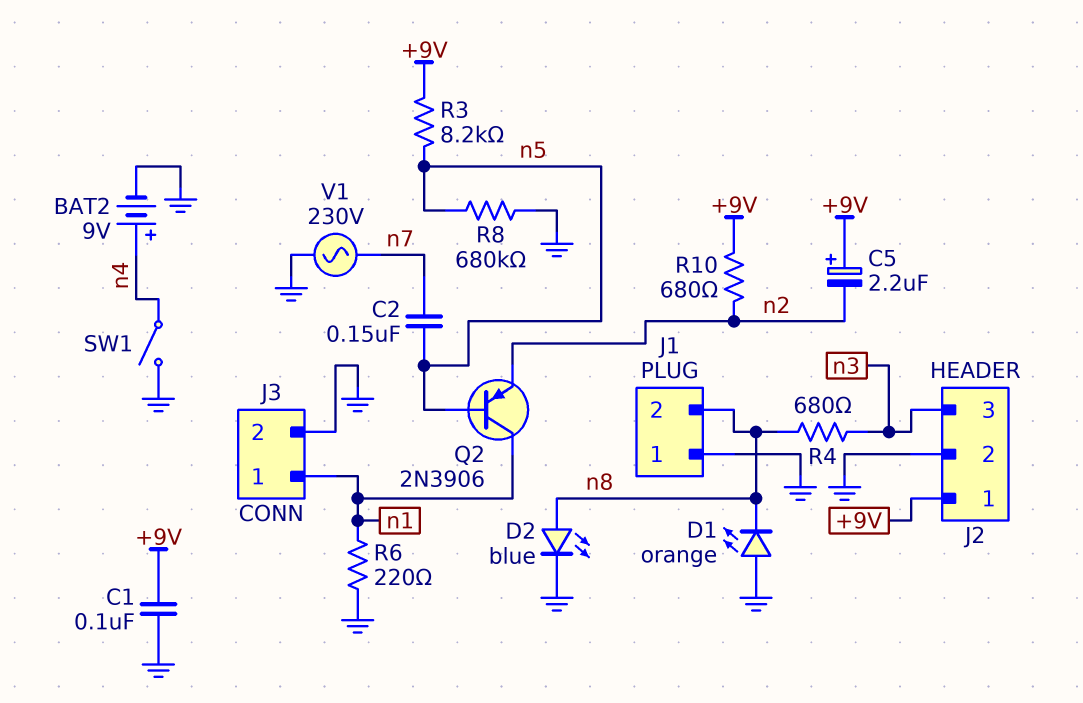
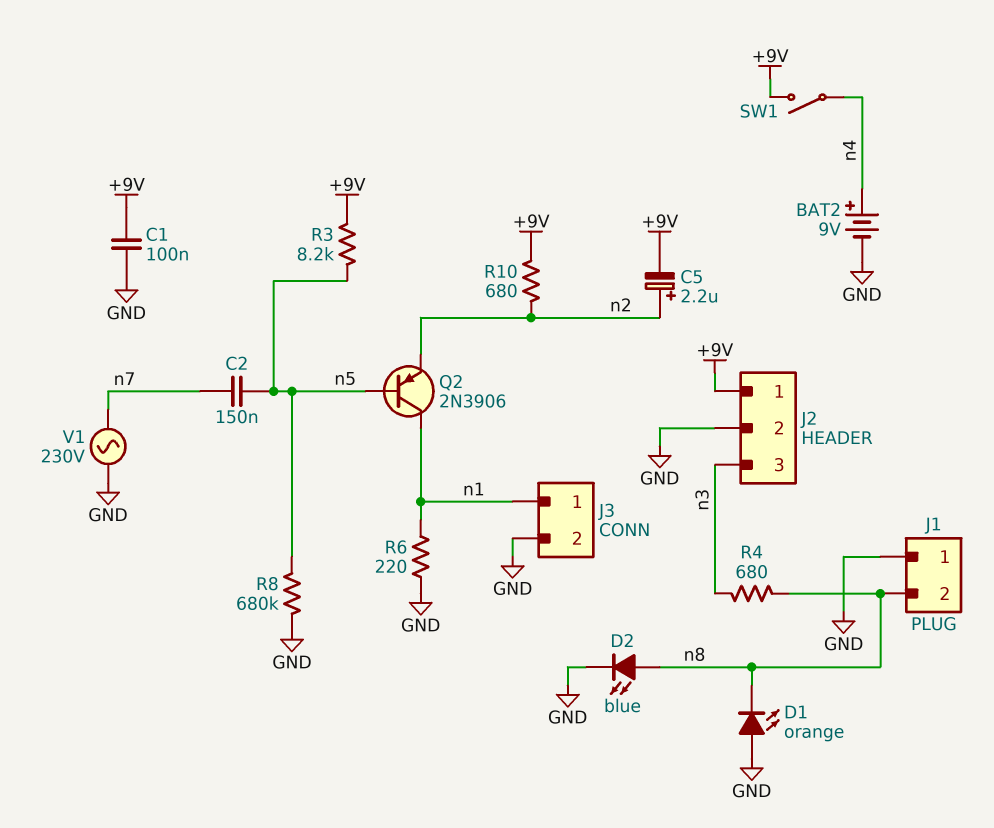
C5: 2.2uF (plus +9V, minus n2) -> 2.2uF (plus n2, minus +9V)
SW1: switch (GND, n4) -> switch (+9V, n4)

